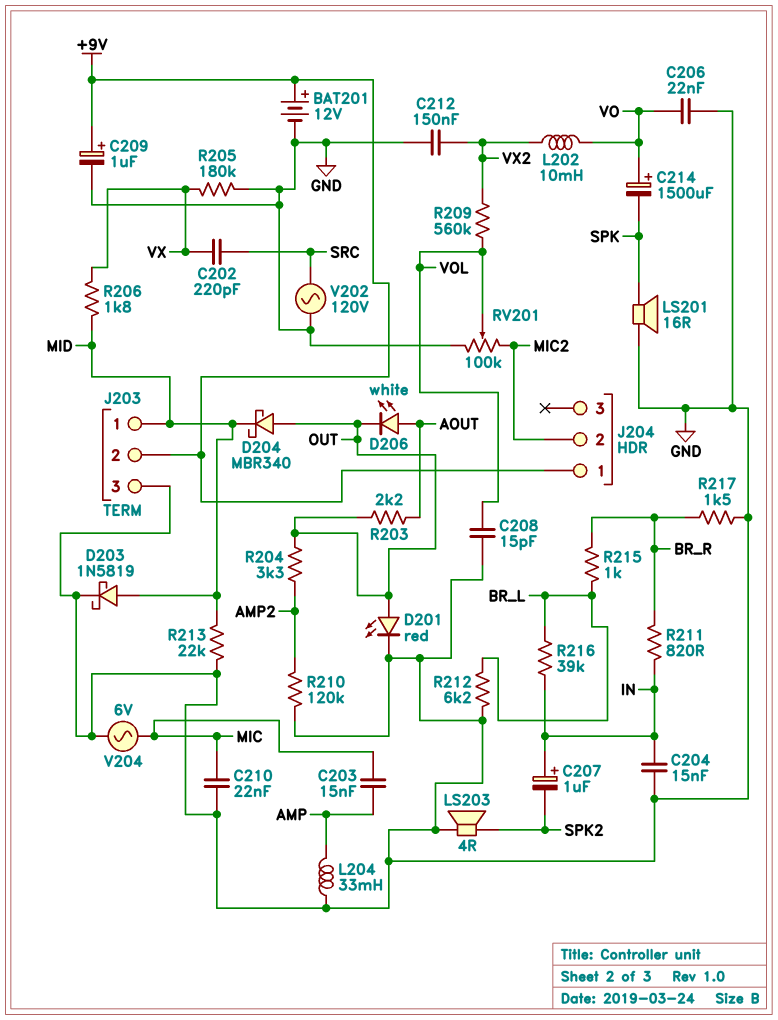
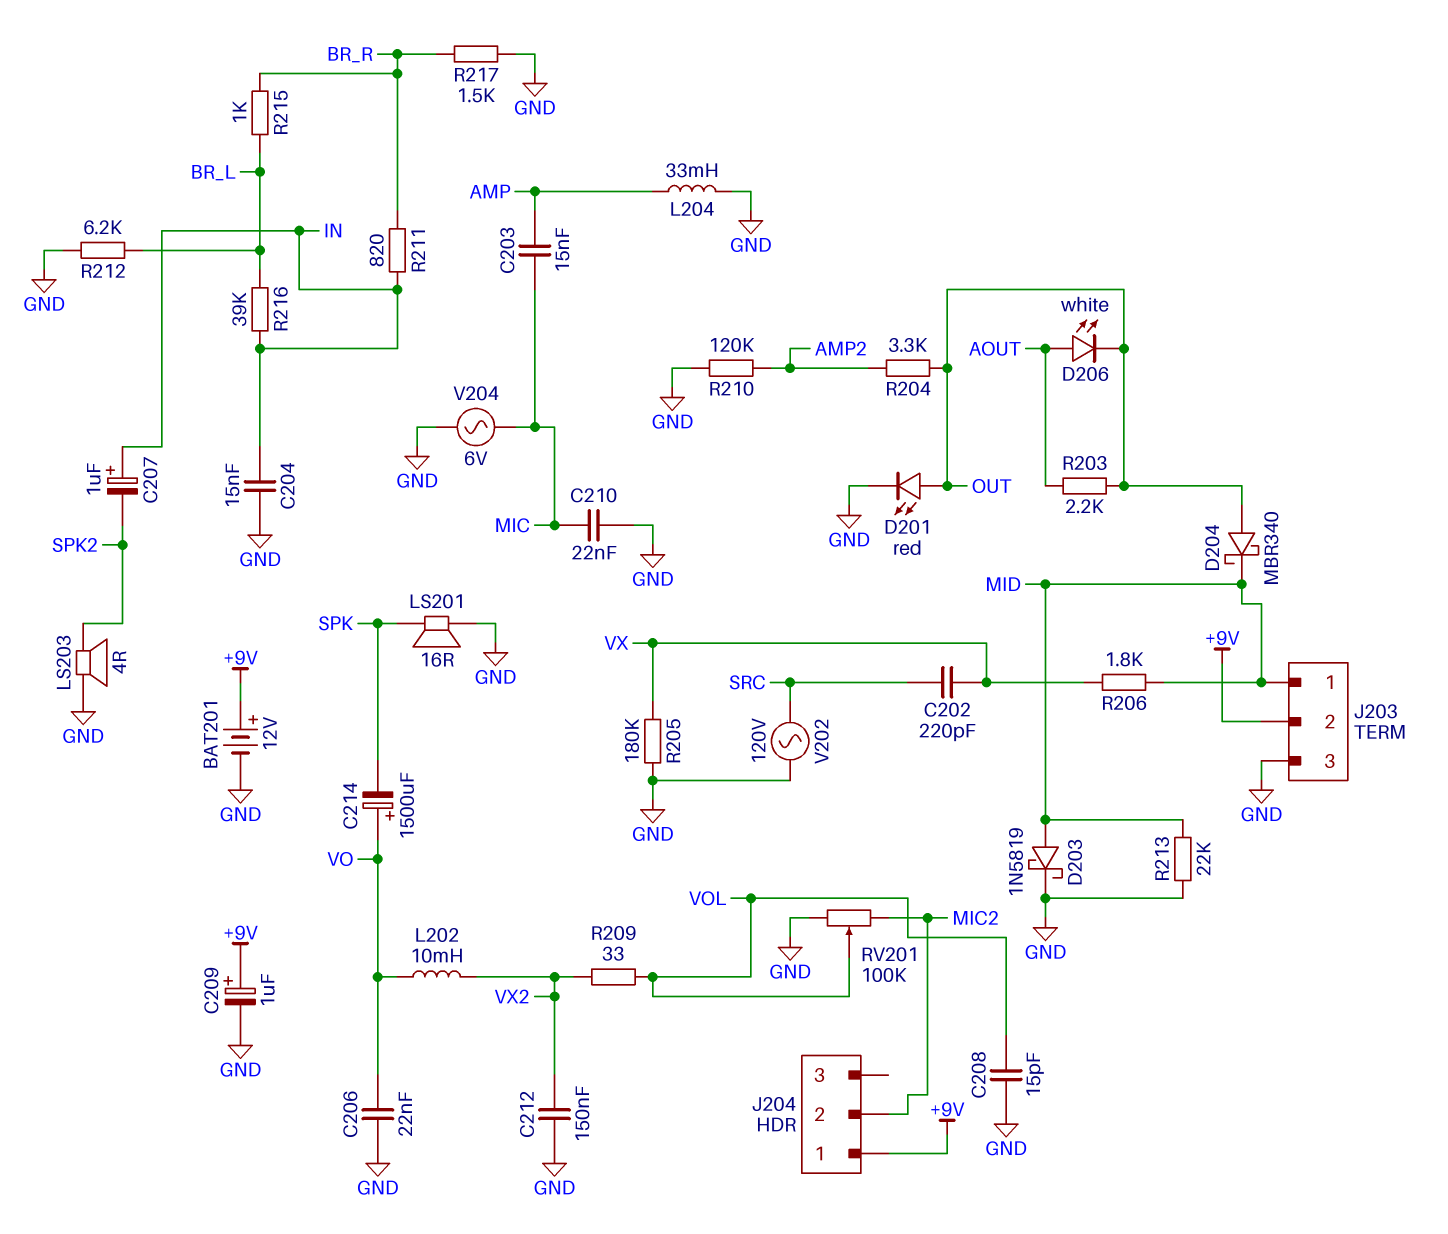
R209: 560k (VOL, VX2) -> 33 (VOL, VX2)

